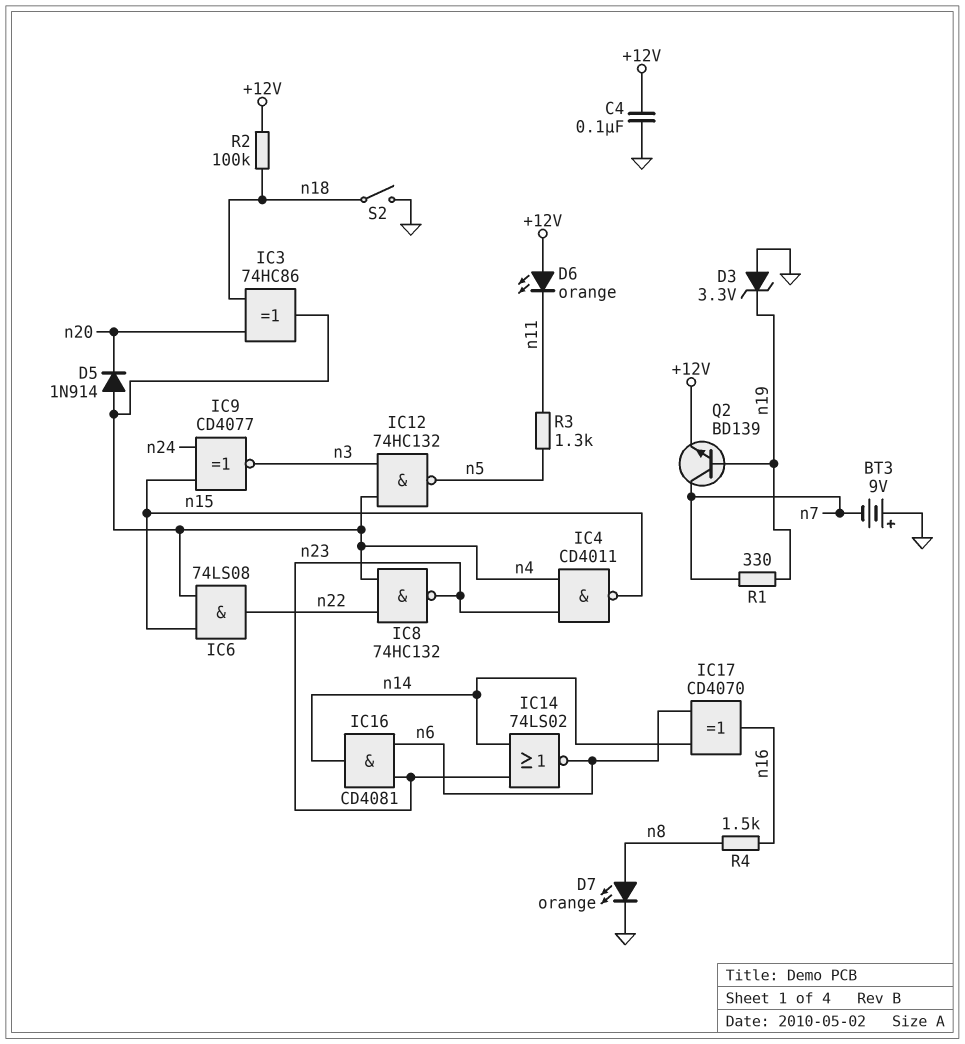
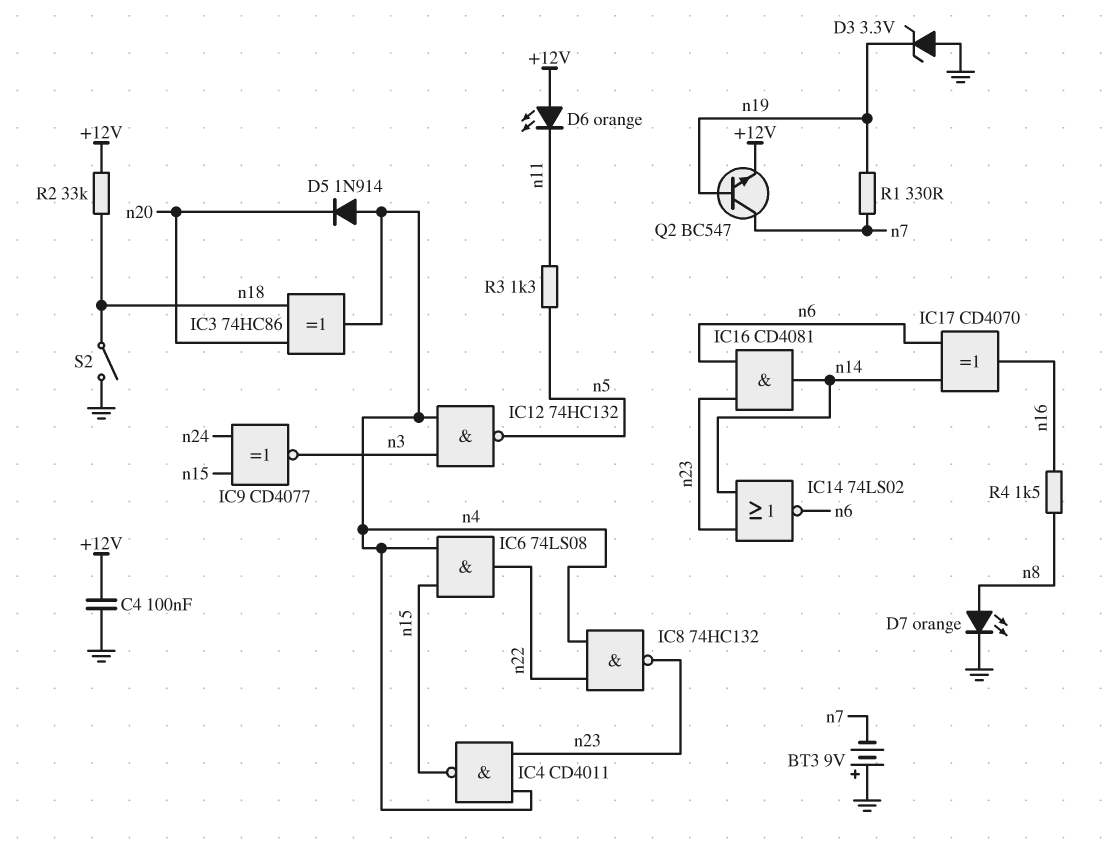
Q2: NPN BD139 (B n19, C n7, E +12V) -> NPN BC547 (B n19, C n7, E +12V)
R2: 100k (+12V, n18) -> 33k (+12V, n18)

